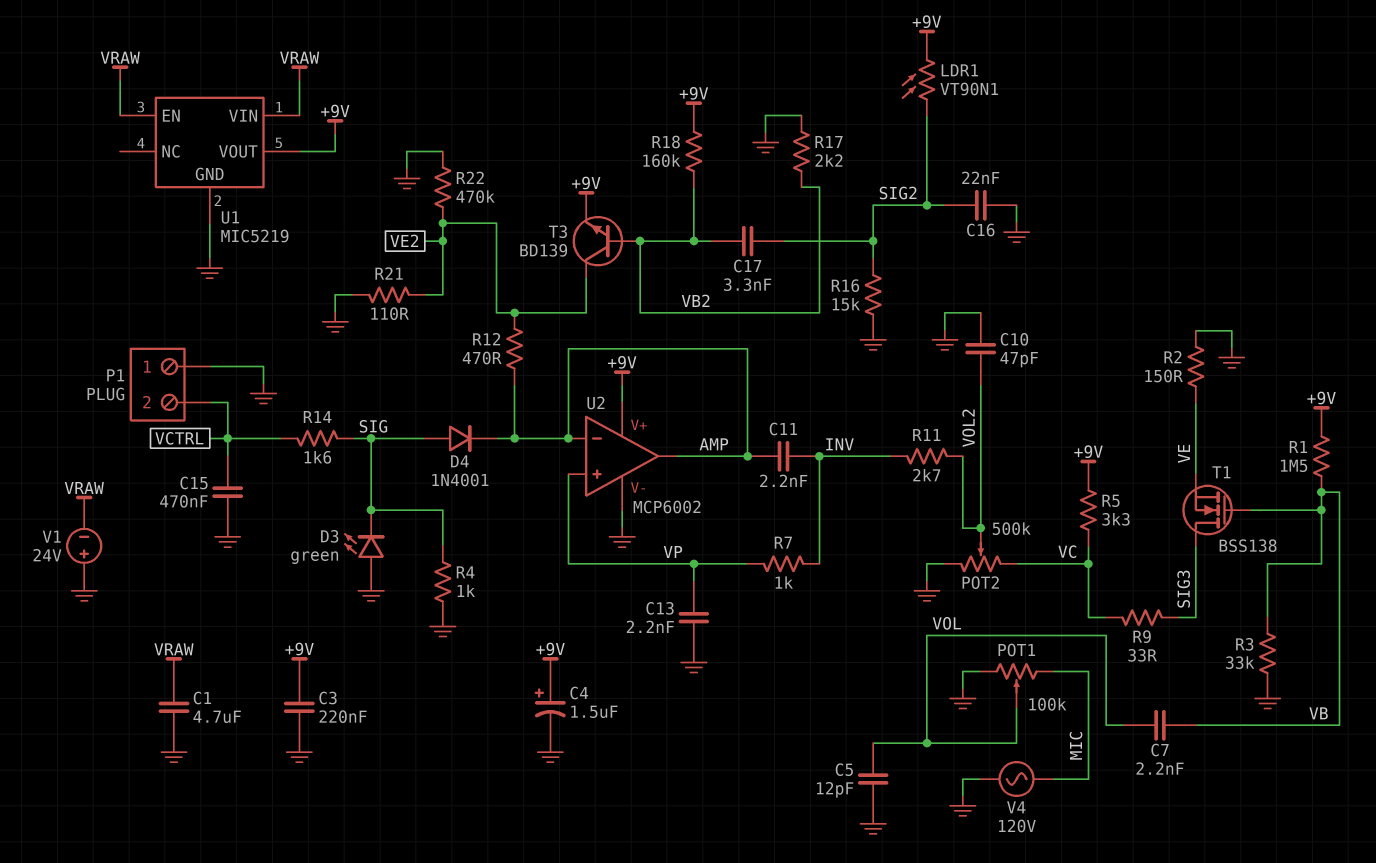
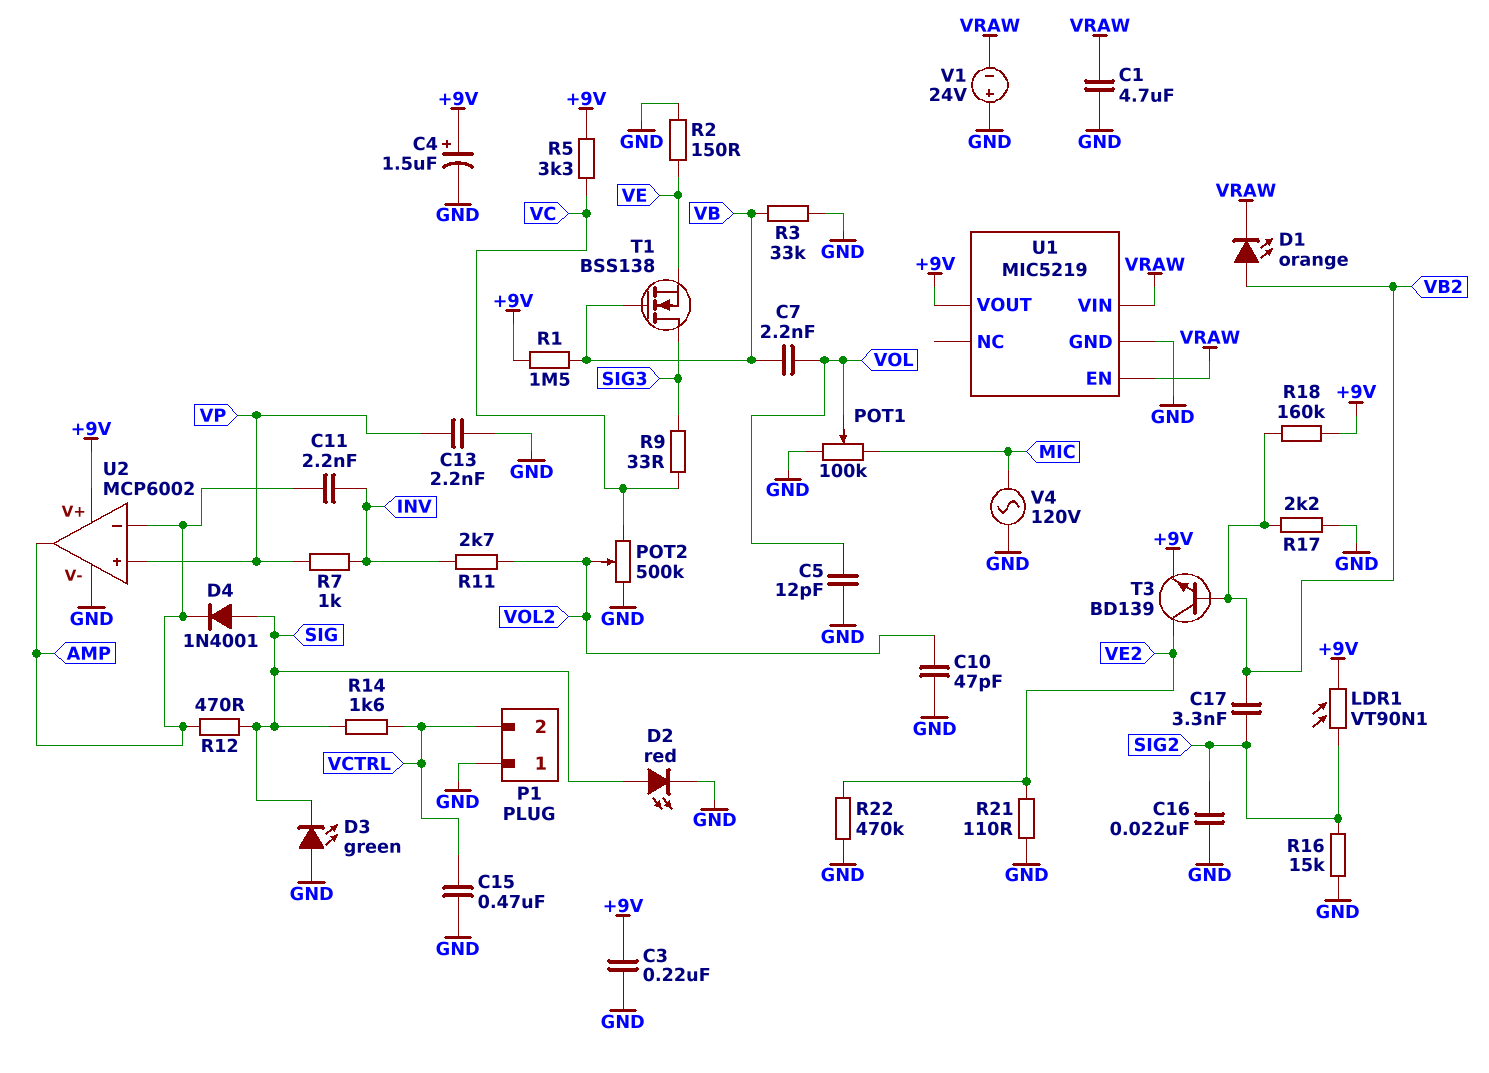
D1: none -> LED orange (A VB2, K VRAW)
D2: none -> LED red (A SIG, K GND)
R4: 1k (GND, SIG) -> none
R12: 470 (AMP, VE2) -> 470 (AMP, SIG)

